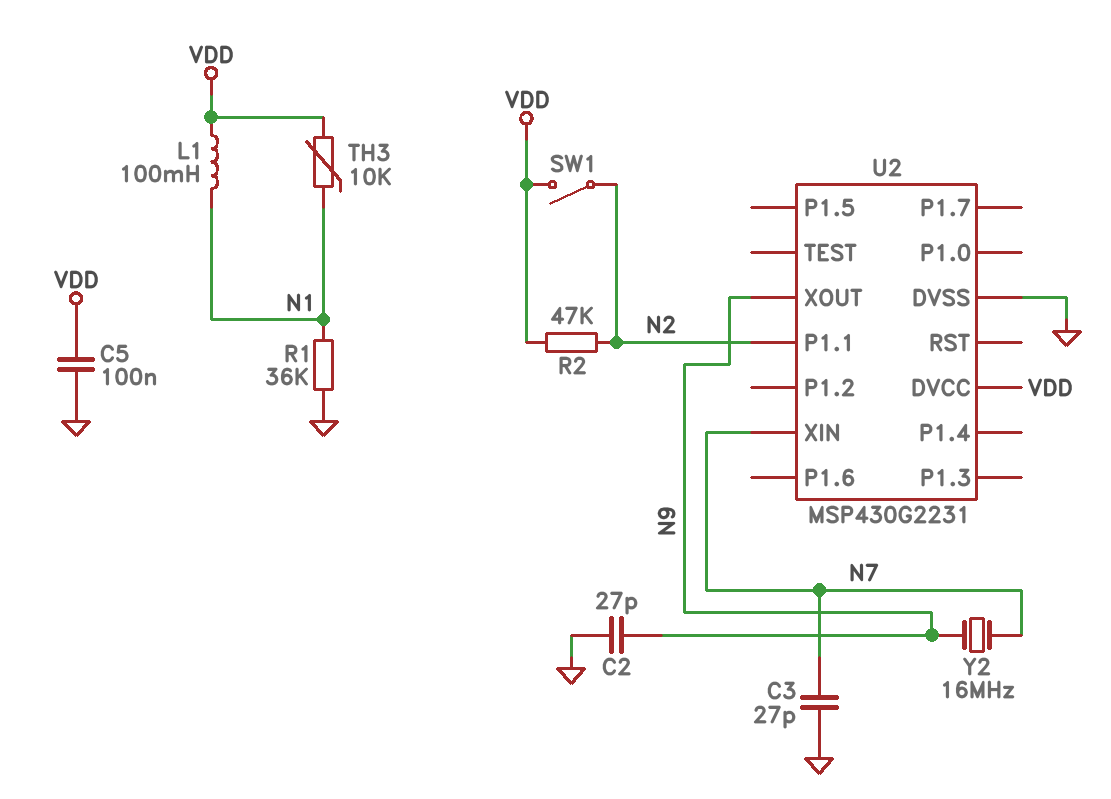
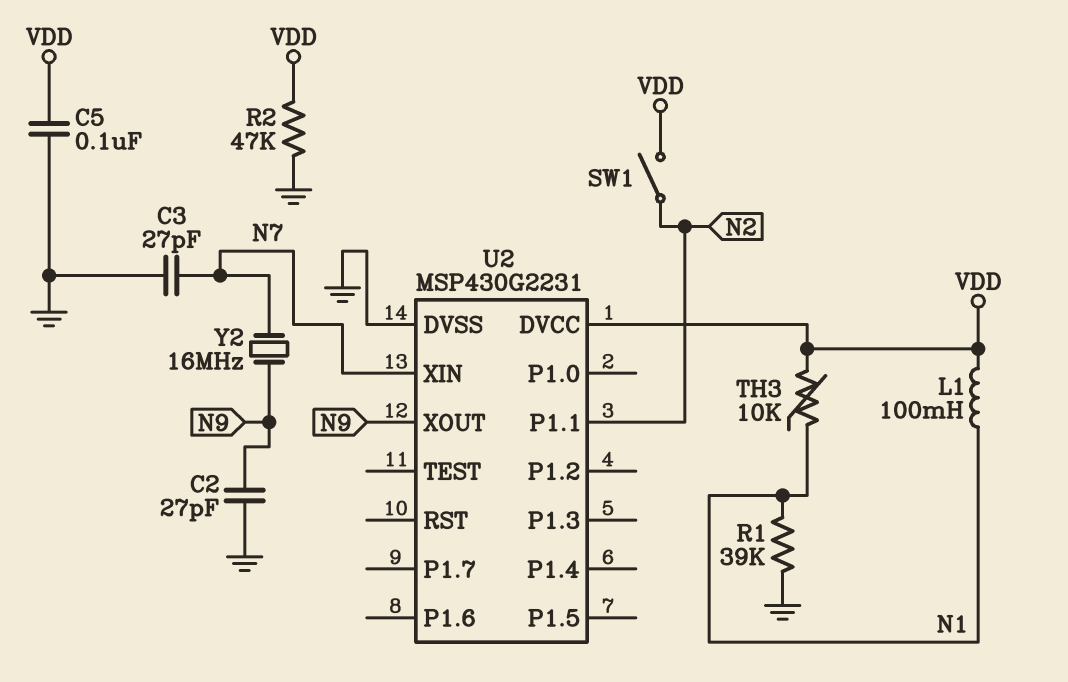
R1: 36k (GND, N1) -> 39k (GND, N1)
R2: 47k (N2, VDD) -> 47k (GND, VDD)

